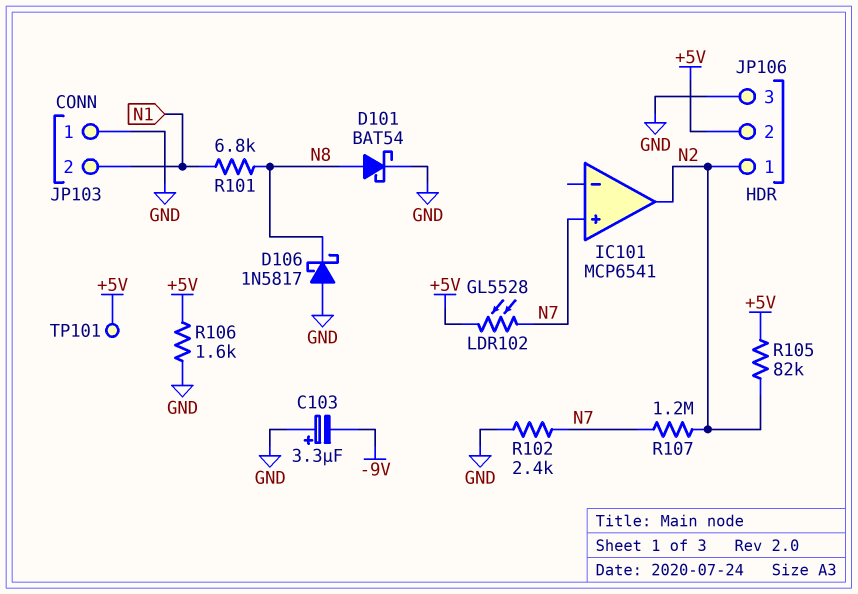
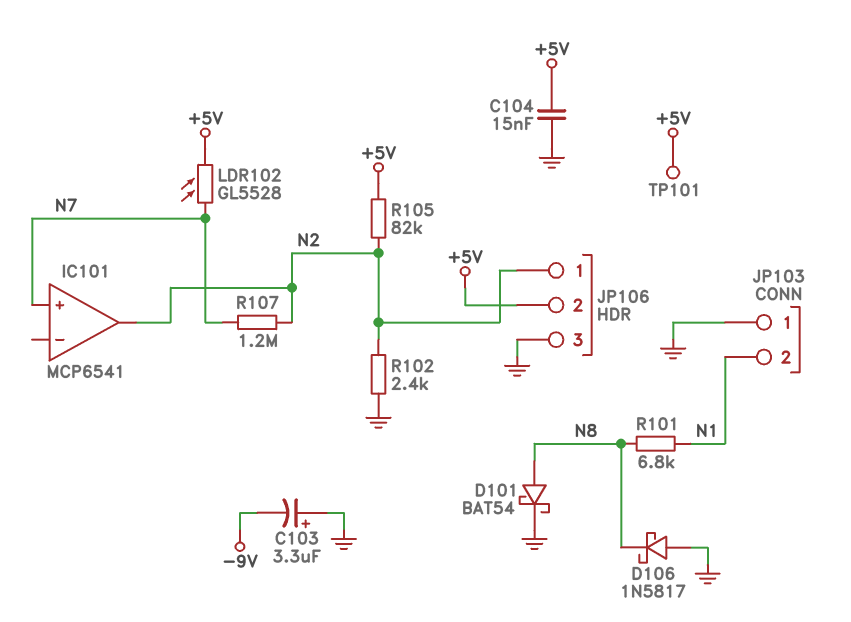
C104: none -> 15nF (+5V, GND)
R102: 2.4k (GND, N7) -> 2.4k (GND, N2)
R106: 1.6k (+5V, GND) -> none

